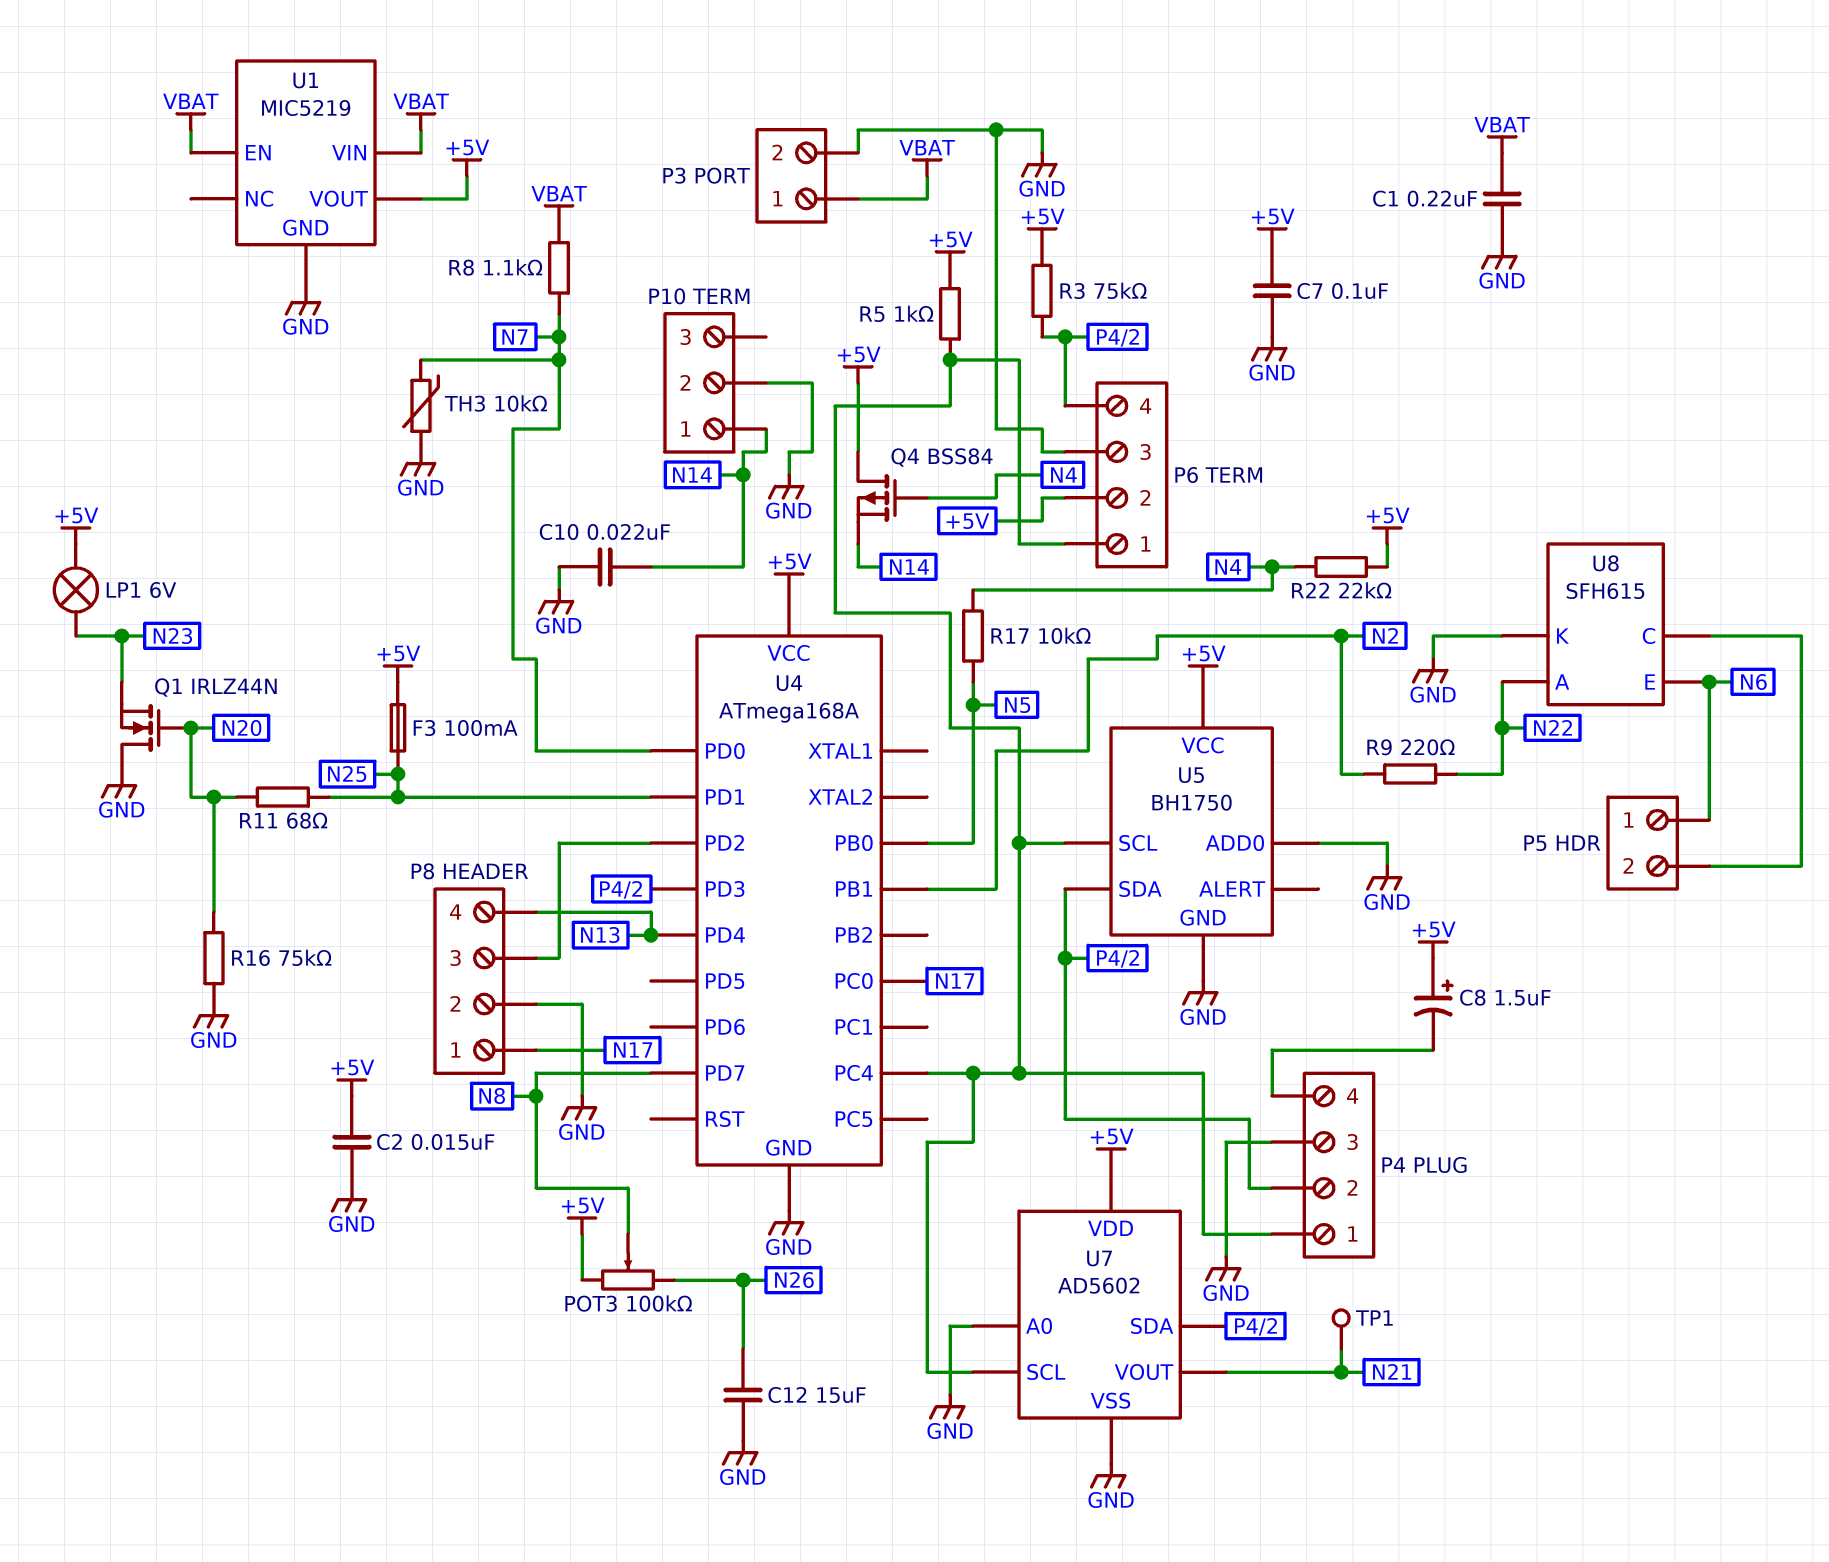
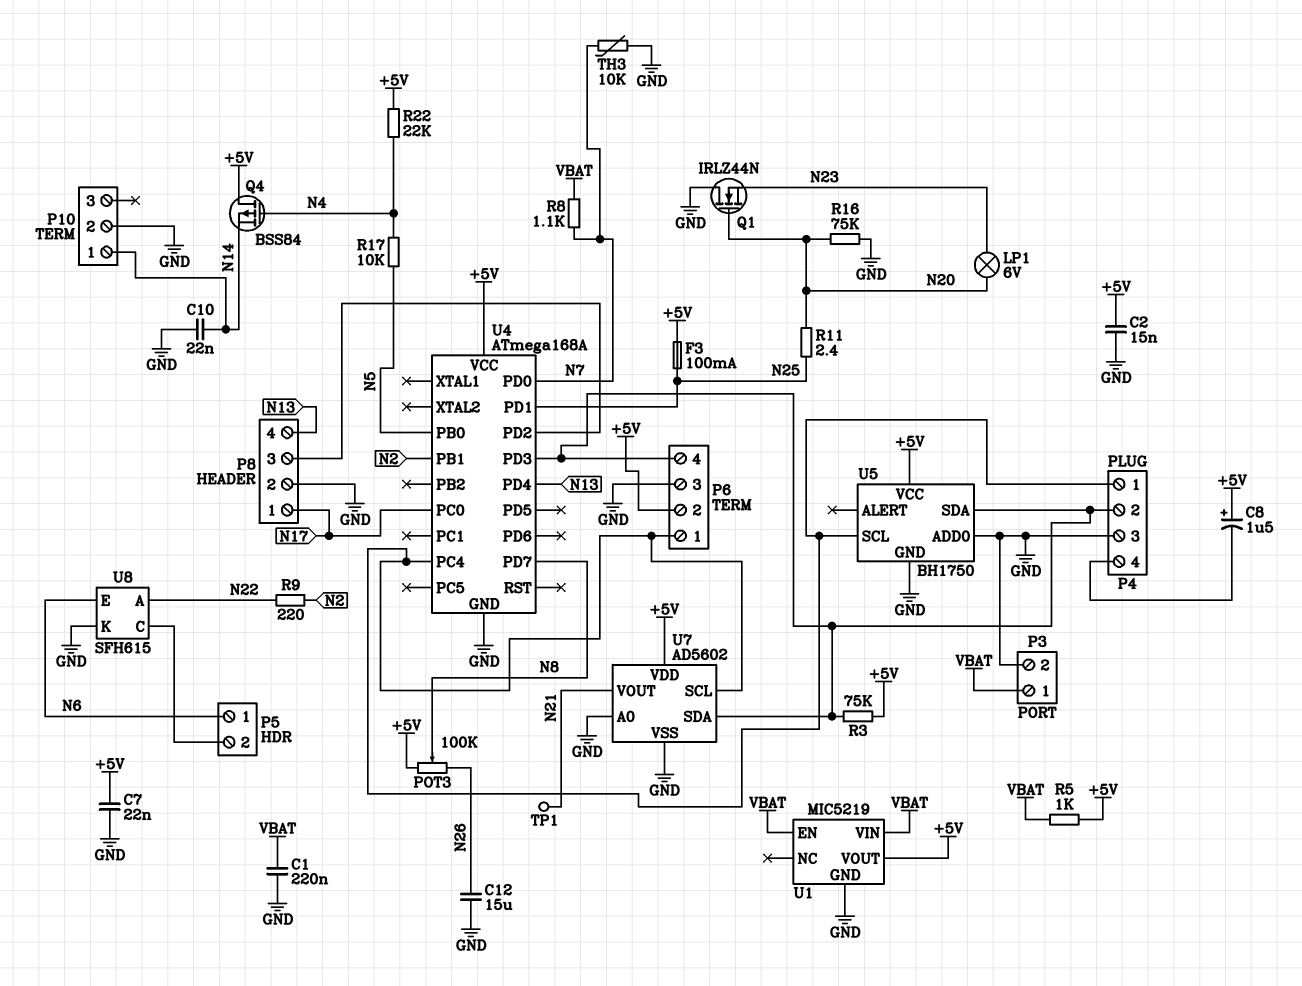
C7: 100nF (+5V, GND) -> 22nF (+5V, GND)
LP1: lamp 6V (+5V, N23) -> lamp 6V (N20, N23)
R5: 1k (+5V, P4/1) -> 1k (+5V, VBAT)
R11: 68 (N20, N25) -> 2.4 (N20, N25)

